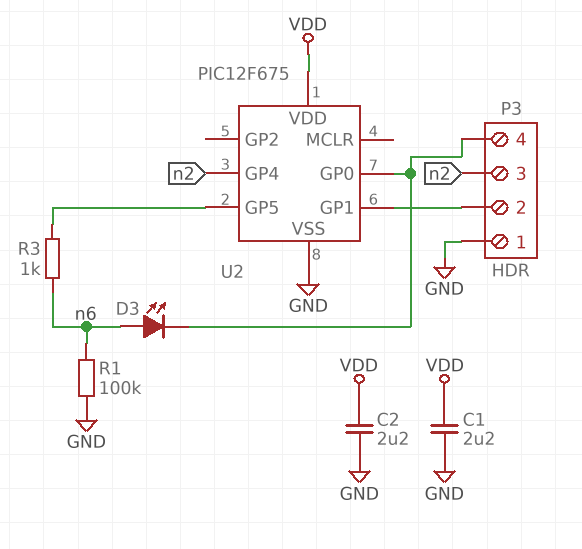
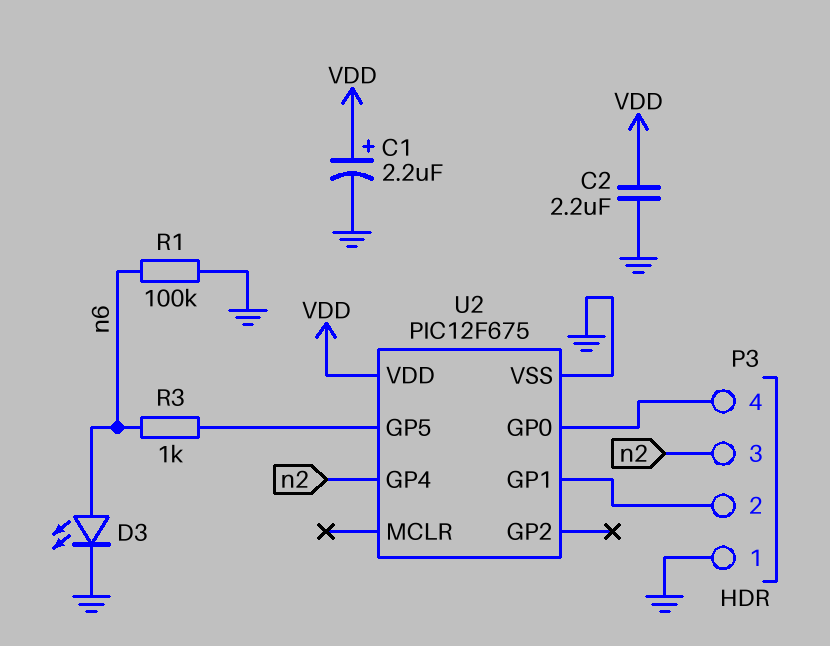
C1: 2.2uF (GND, VDD) -> 2.2uF (plus VDD, minus GND)
D3: LED (A n6, K P3/4) -> LED (A n6, K GND)

